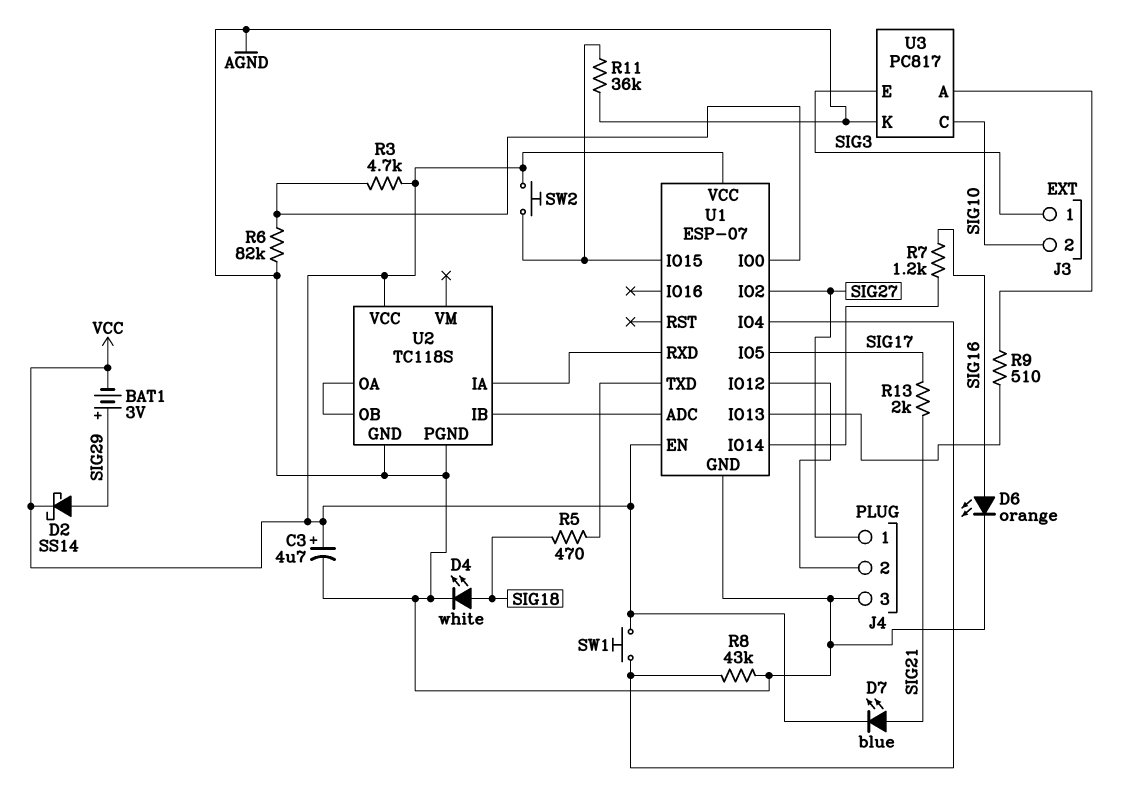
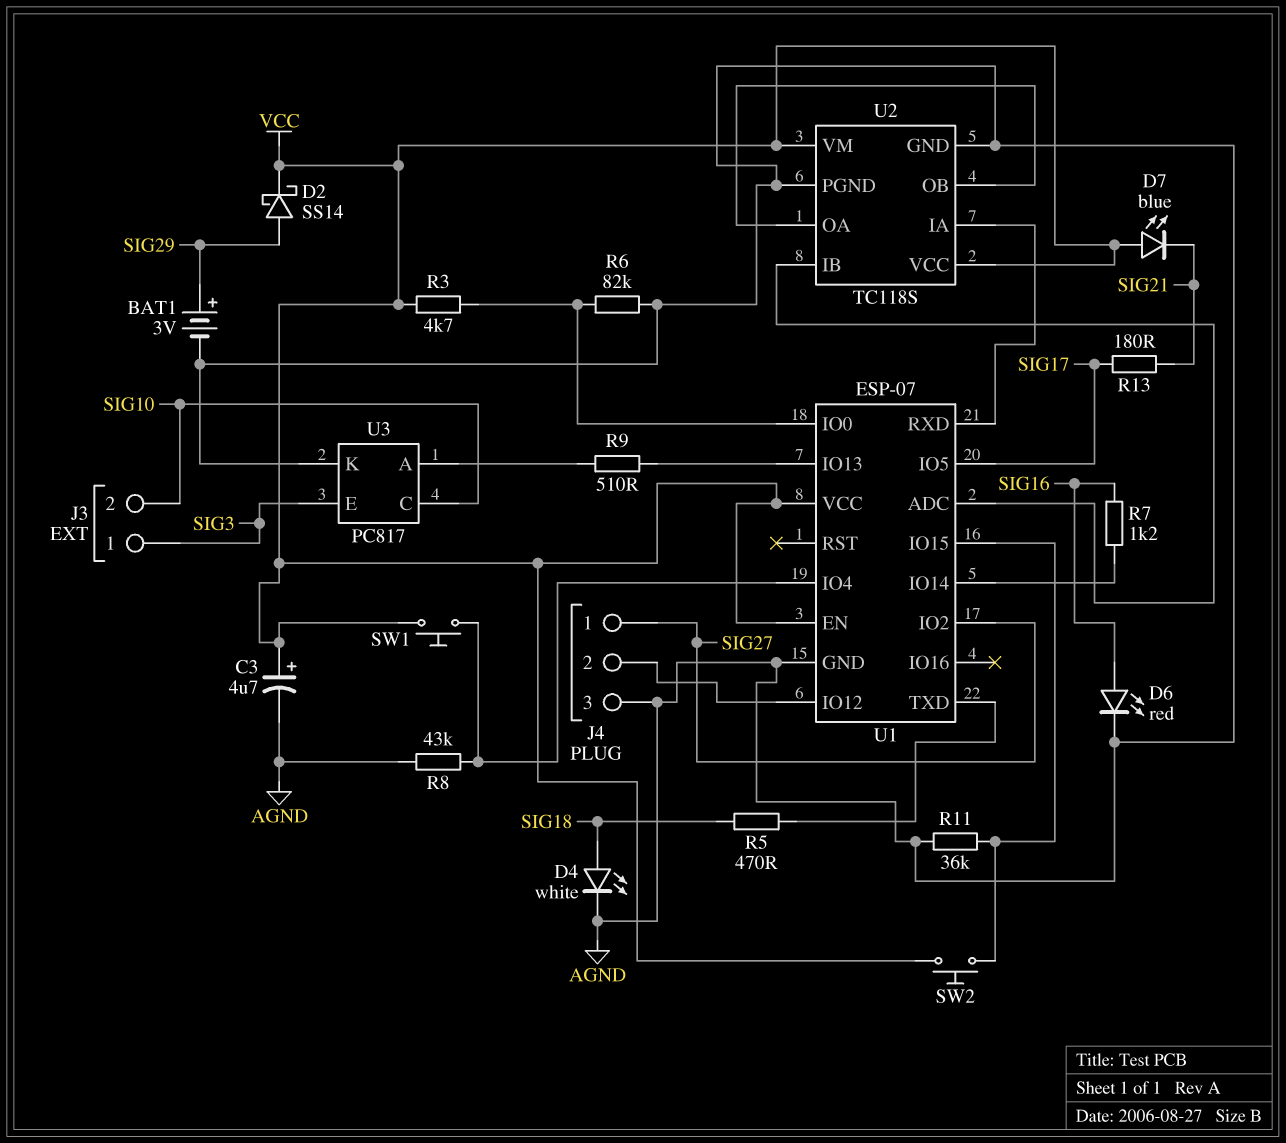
BAT1: 3V (plus SIG29, minus VCC) -> 3V (plus SIG29, minus AGND)
D6: LED orange (A SIG16, K AGND) -> LED red (A SIG16, K AGND)
D7: LED blue (A SIG21, K VCC) -> LED blue (A VCC, K SIG21)
R13: 2k (SIG17, SIG21) -> 180 (SIG17, SIG21)
U2 pin VM: none -> VCC

